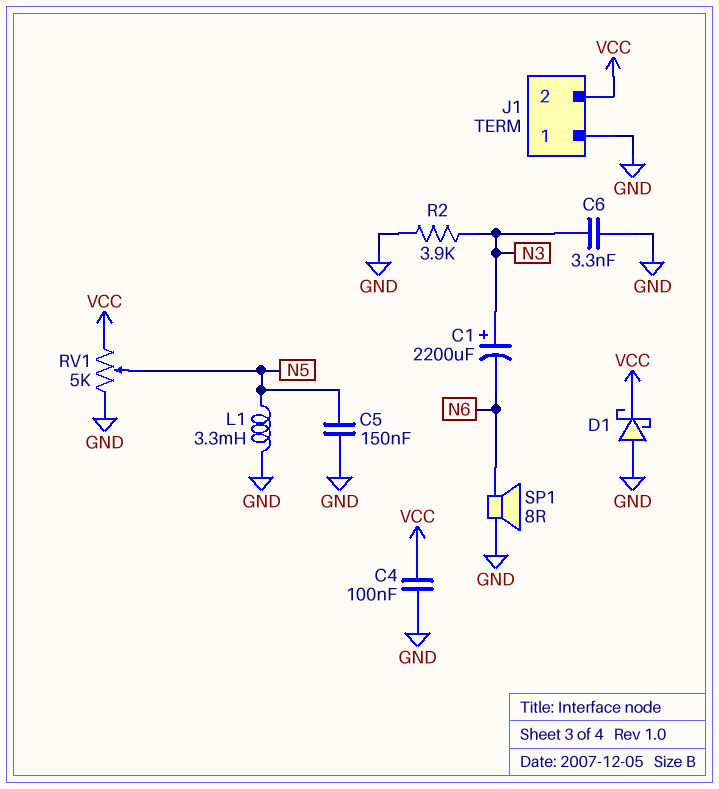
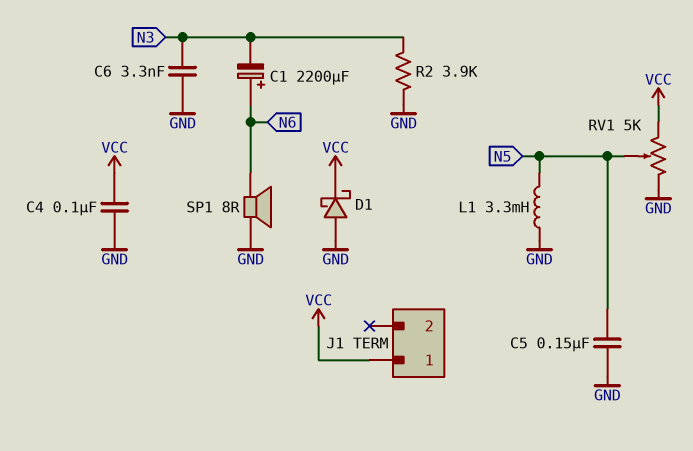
C1: 2200uF (plus N3, minus N6) -> 2200uF (plus N6, minus N3)
J1 pin 1: GND -> VCC
J1 pin 2: VCC -> none

